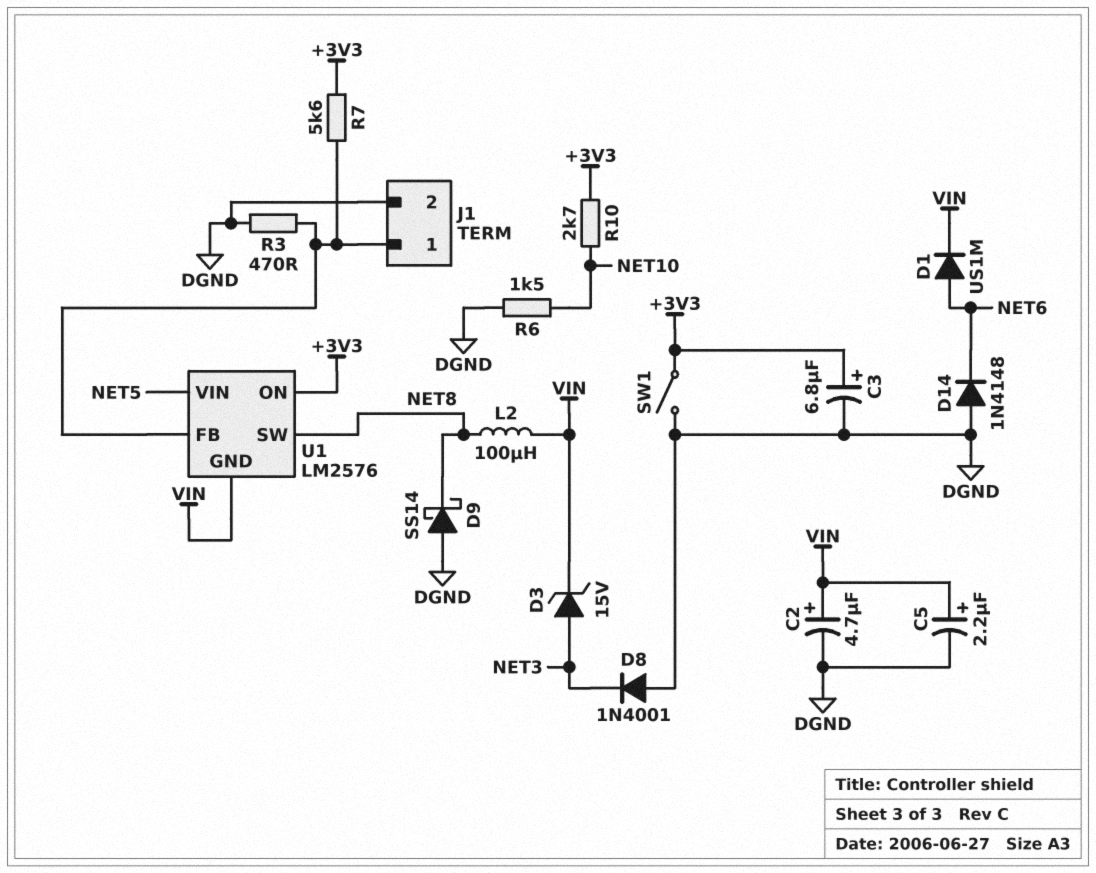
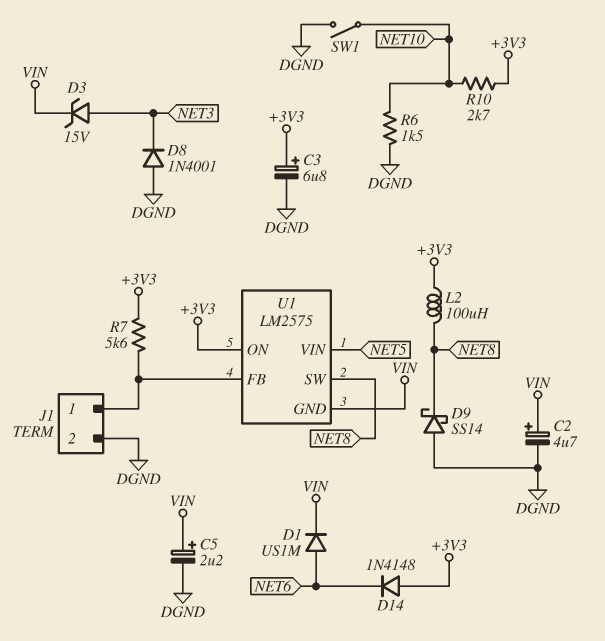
D14: diode 1N4148 (A DGND, K NET6) -> diode 1N4148 (A +3V3, K NET6)
L2: 100uH (NET8, VIN) -> 100uH (+3V3, NET8)
R3: 470 (DGND, J1/1) -> none
SW1: switch (+3V3, DGND) -> switch (DGND, NET10)
U1: LM2576 -> LM2575

